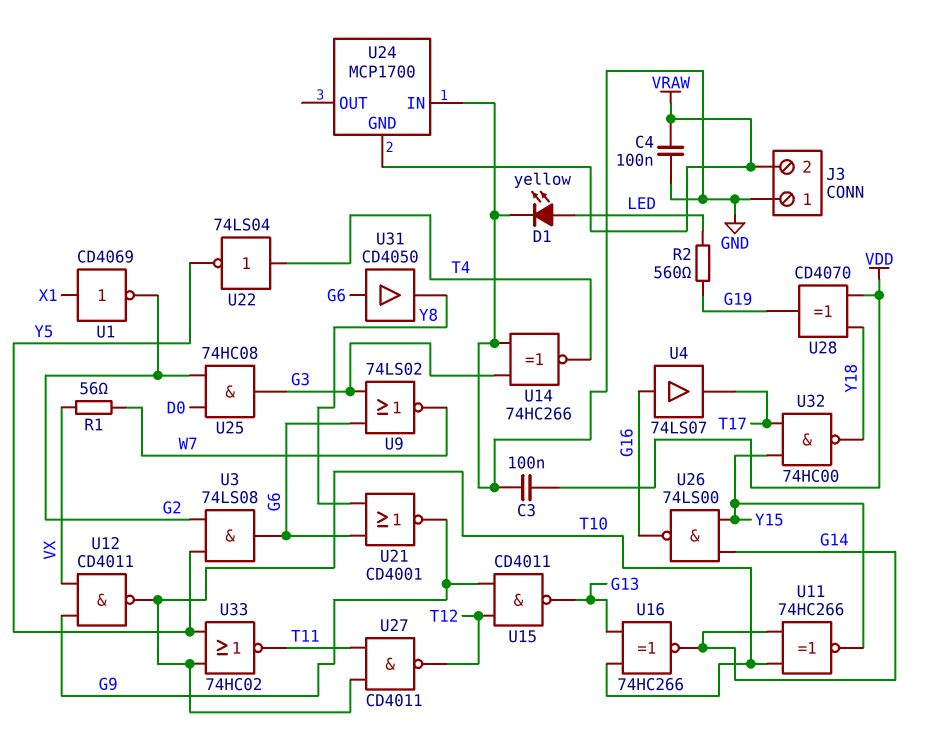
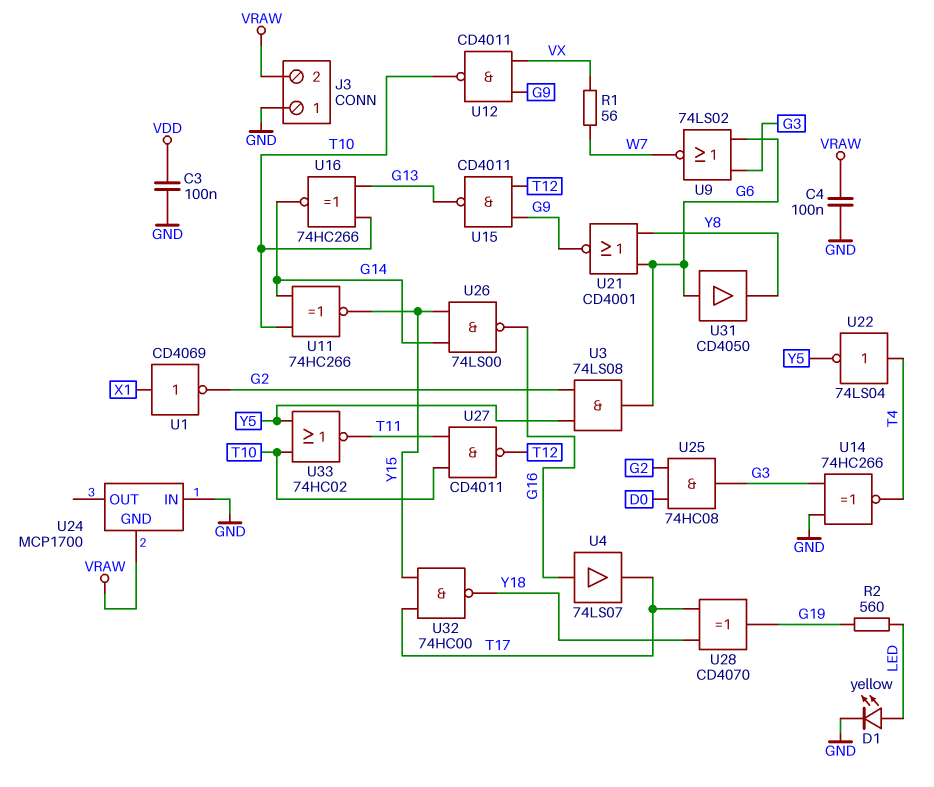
U28: XOR CD4070 (in VDD, in Y18, out G19) -> XOR CD4070 (in T17, in Y18, out G19)

